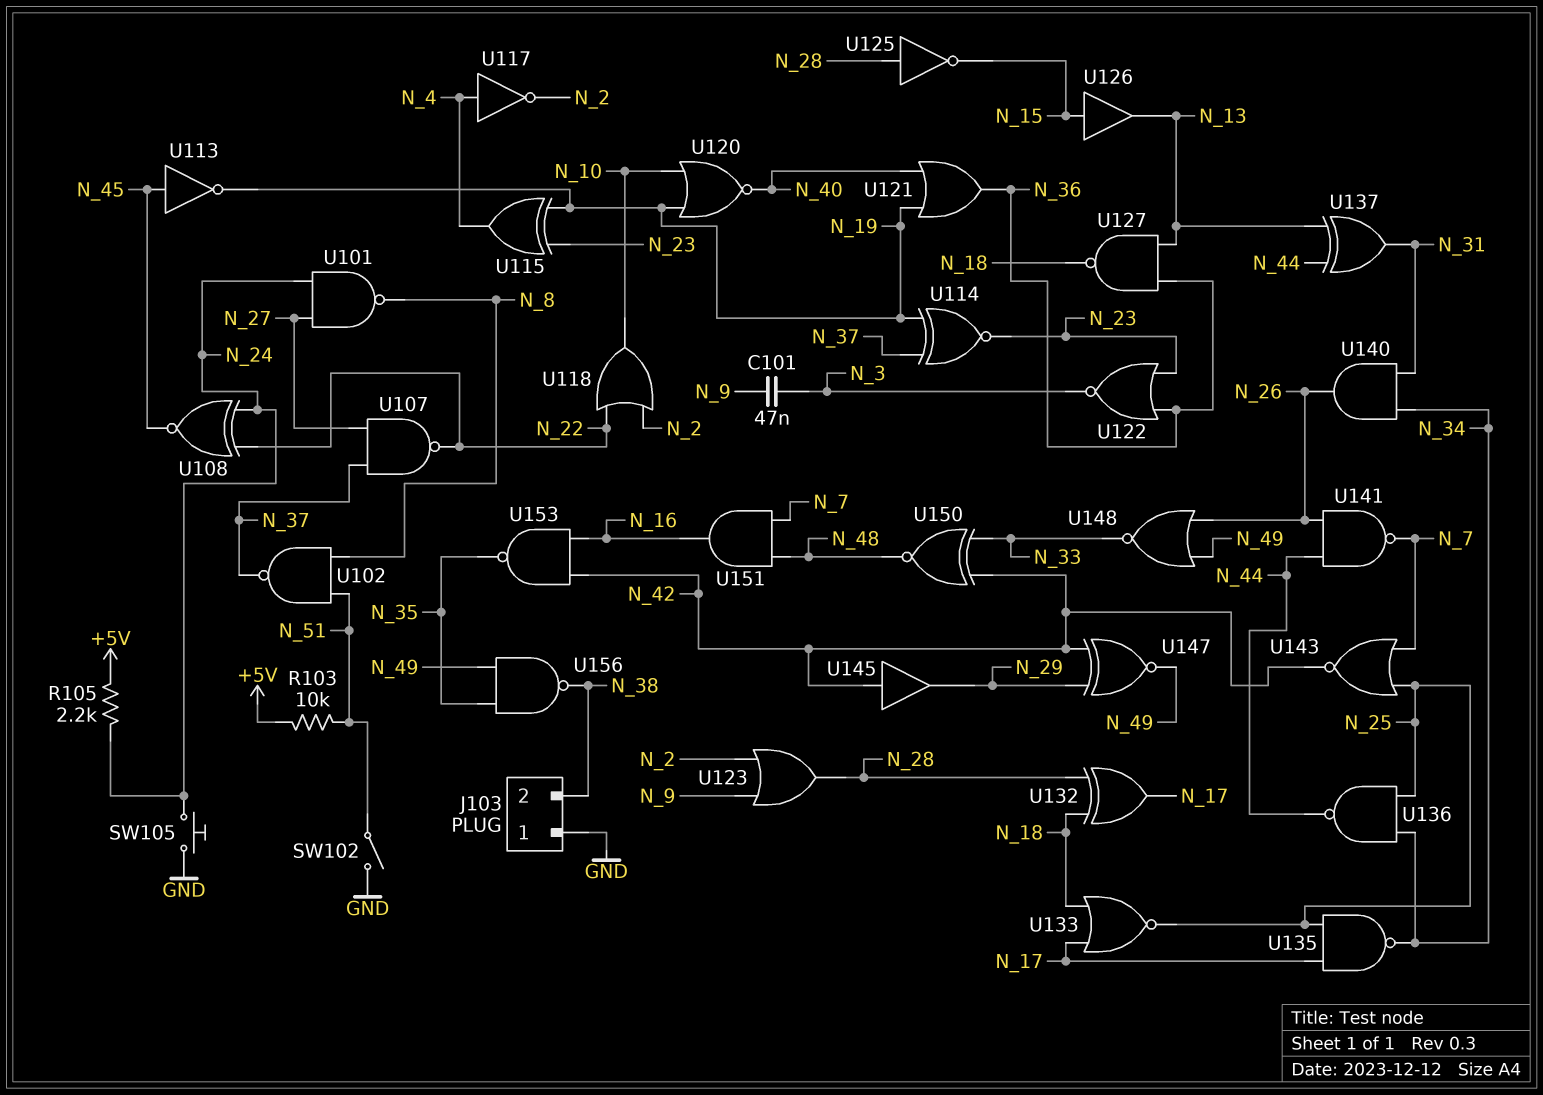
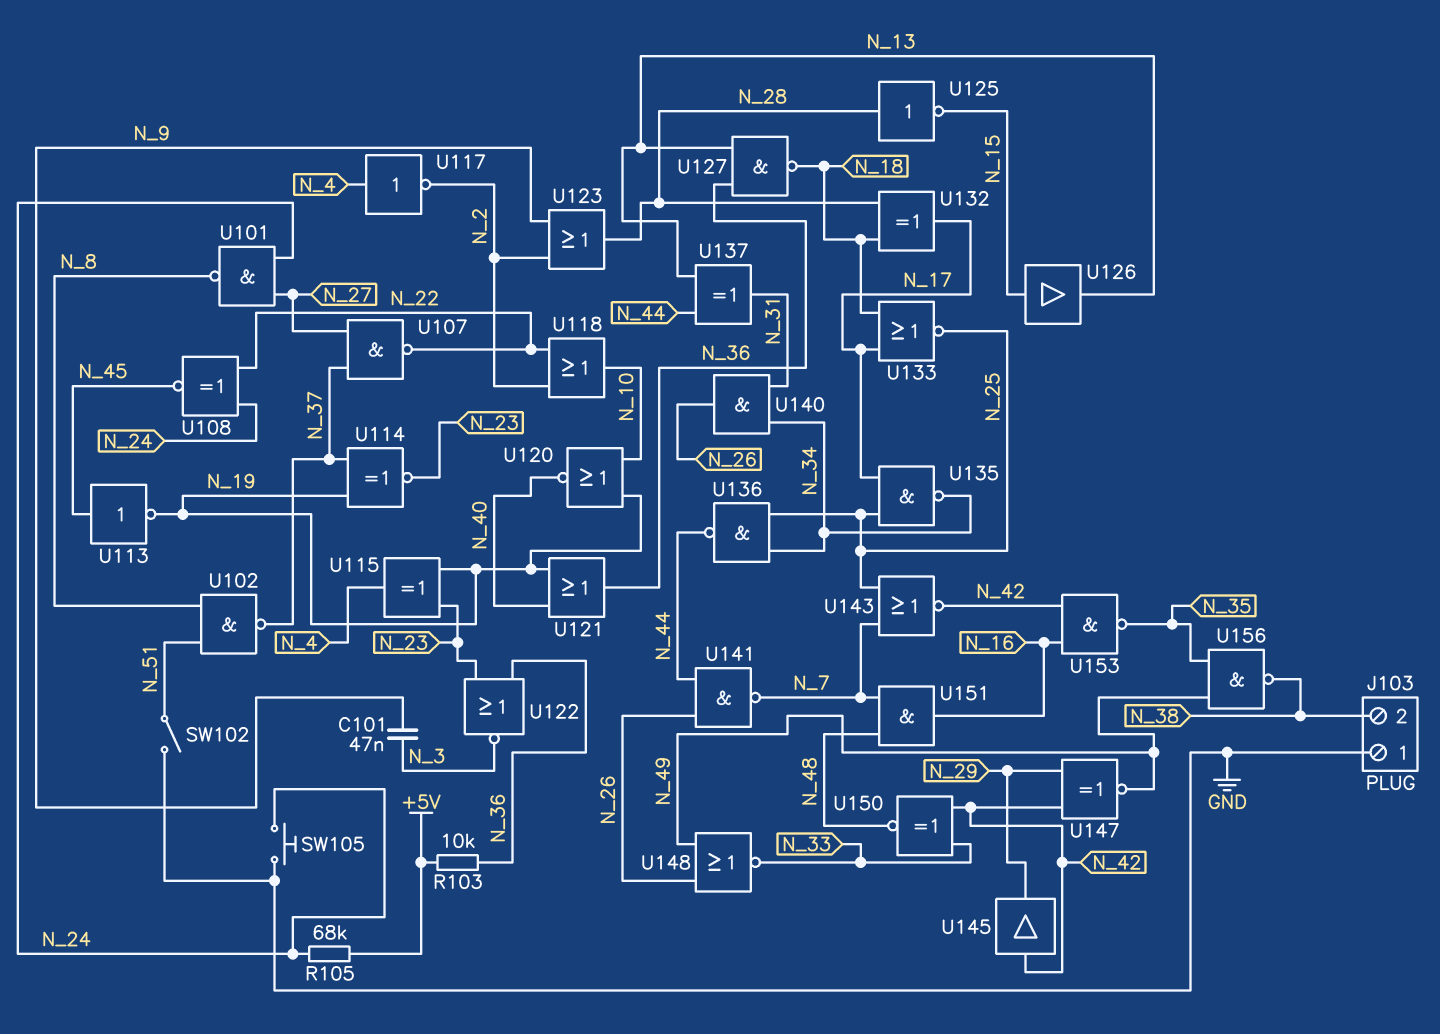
R103: 10k (+5V, N_51) -> 10k (+5V, N_36)
R105: 2.2k (+5V, N_24) -> 68k (+5V, N_24)

